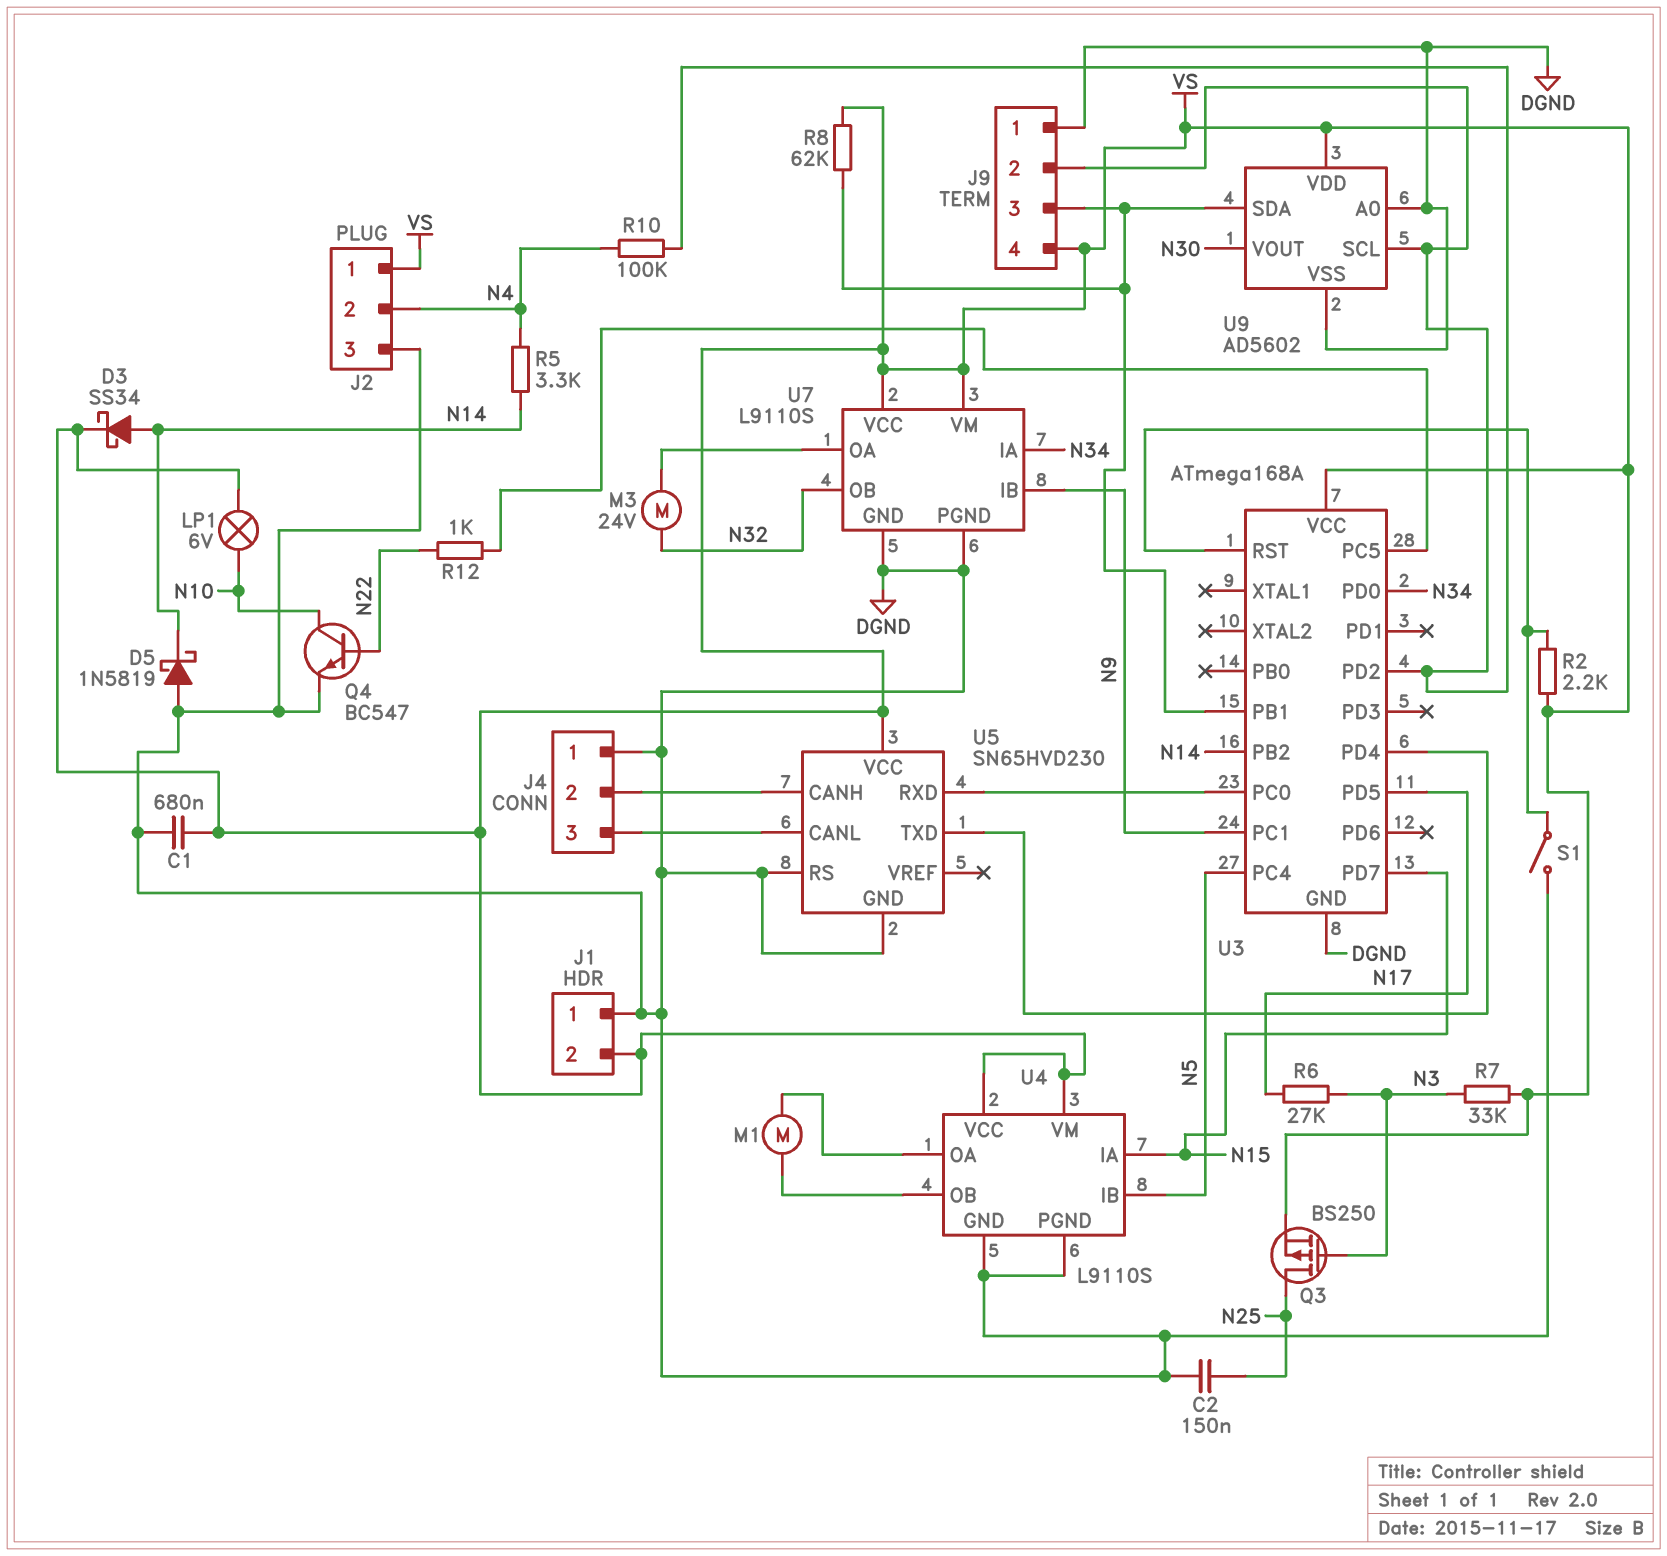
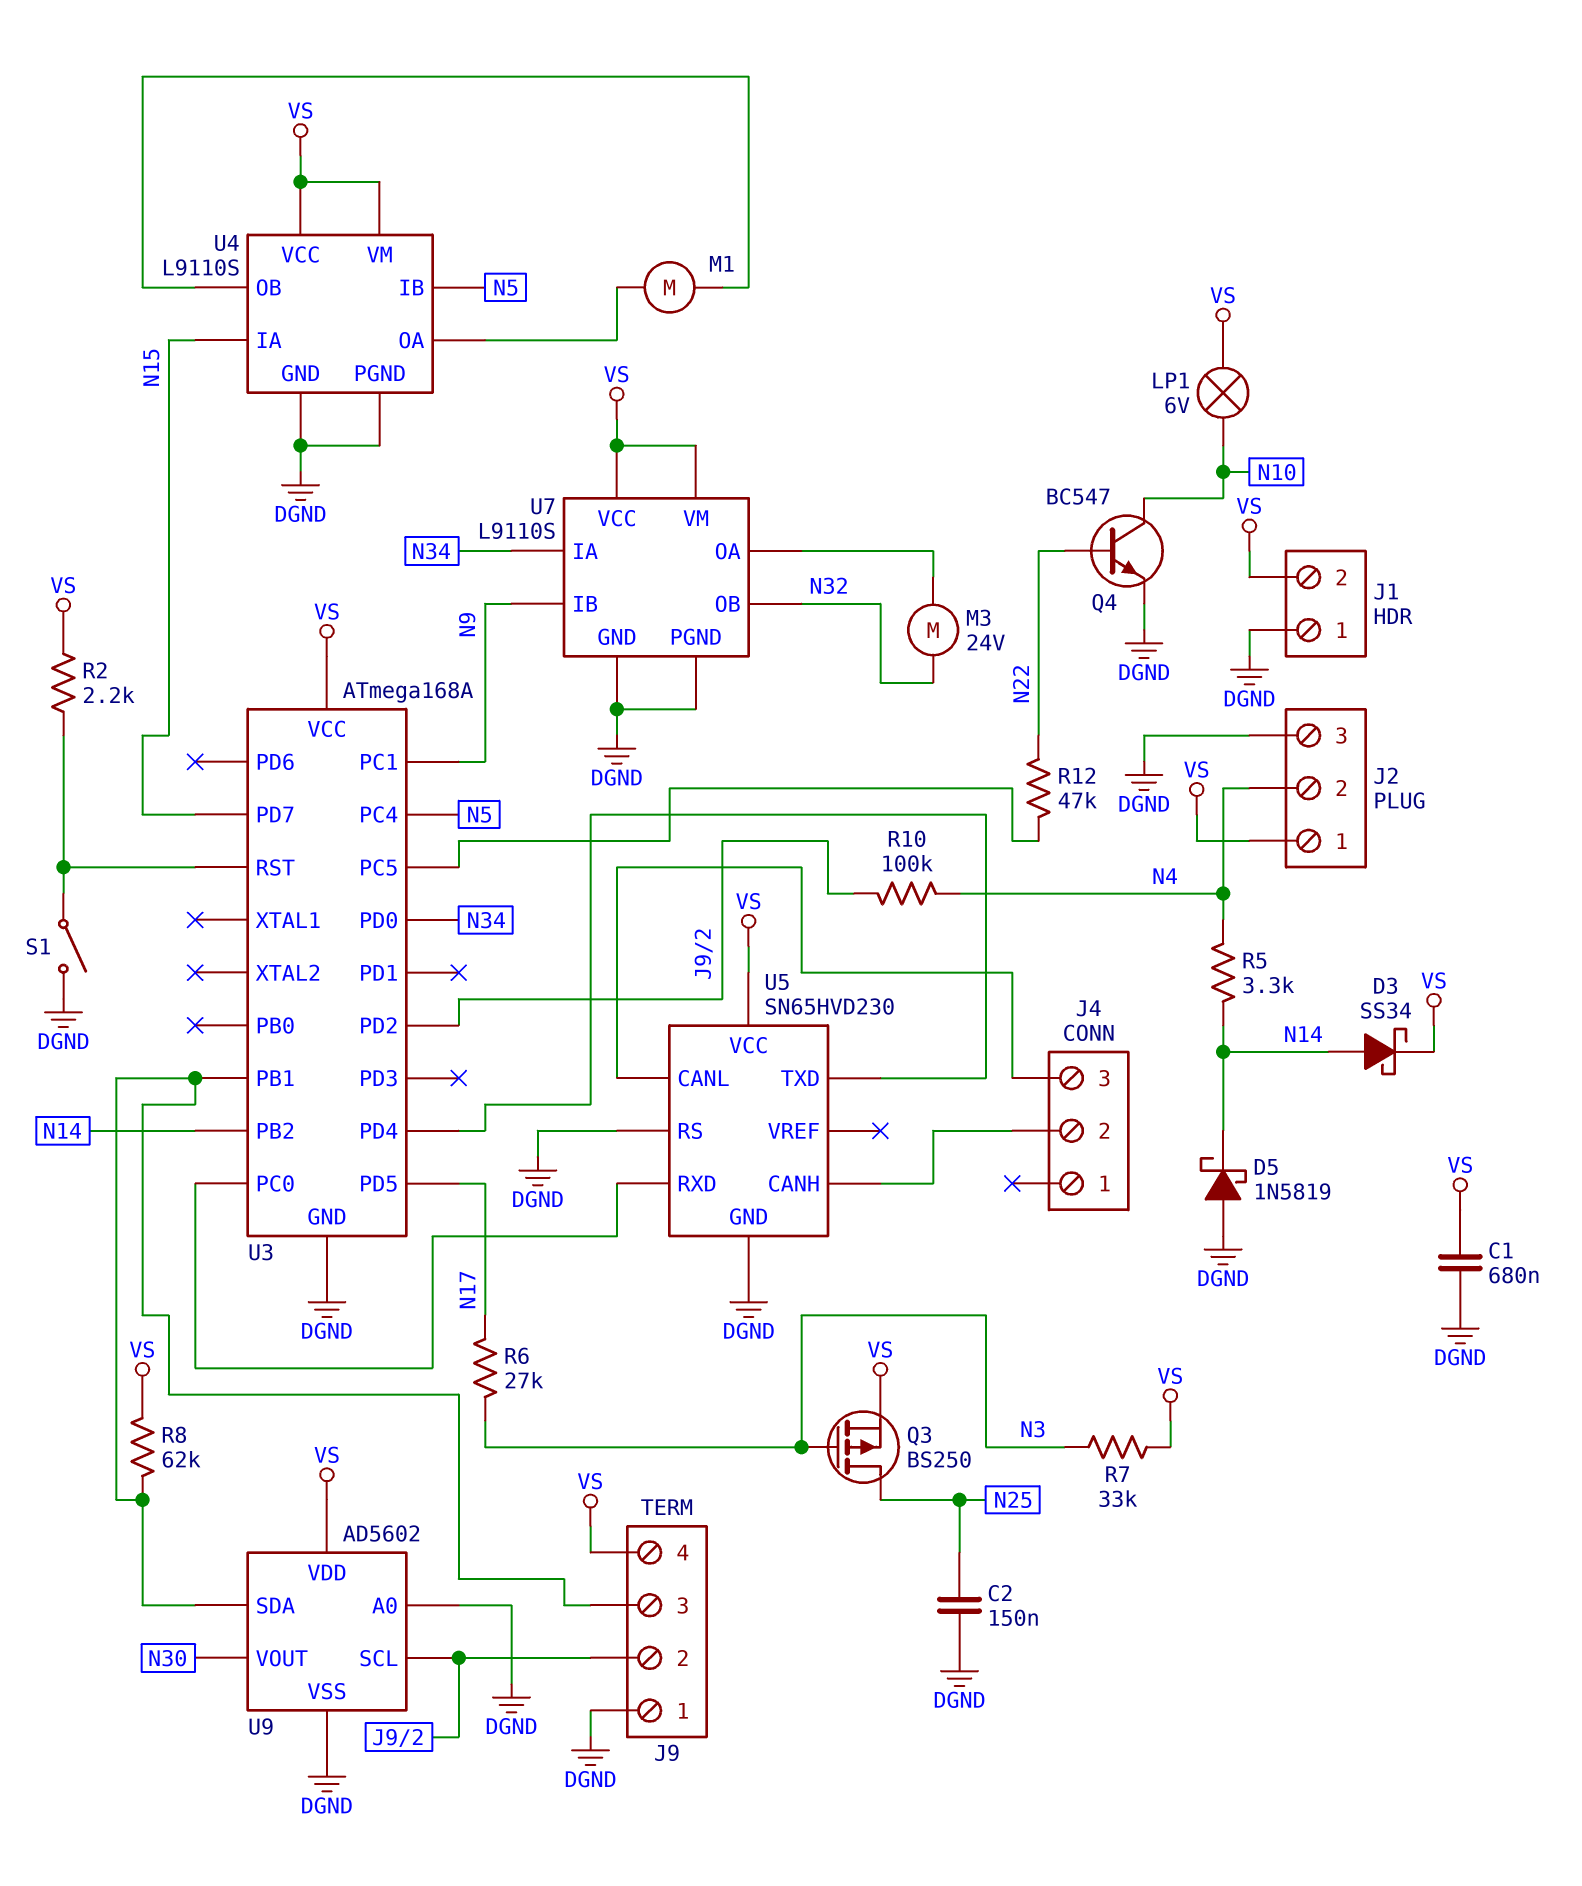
J4 pin 1: DGND -> none
R12: 1k (N22, U3/PC5) -> 47k (N22, U3/PC5)

